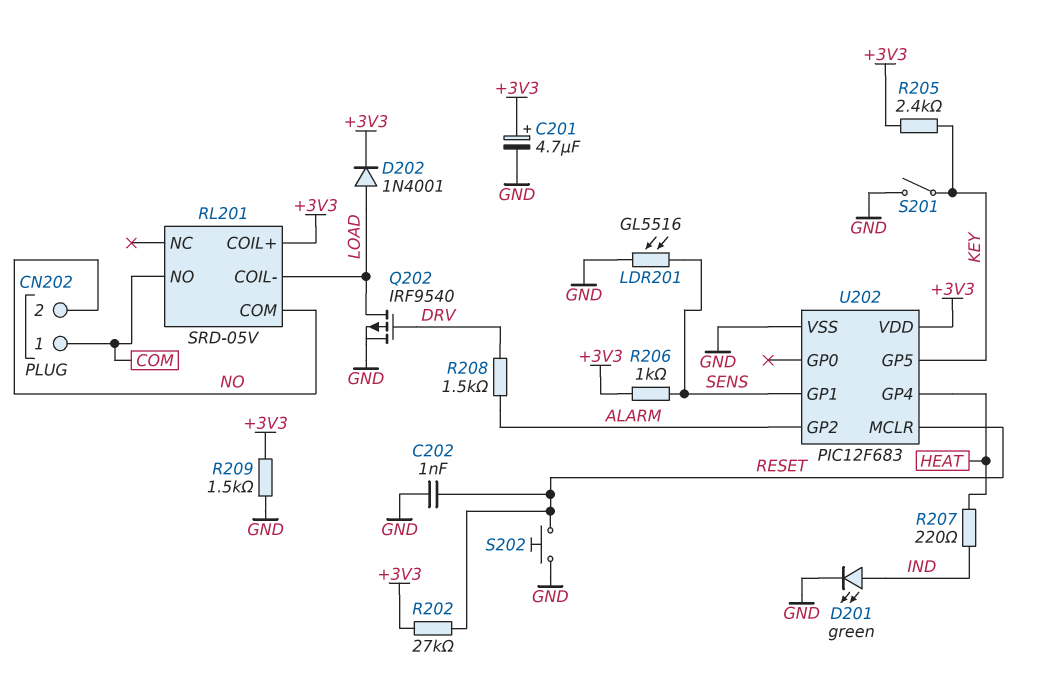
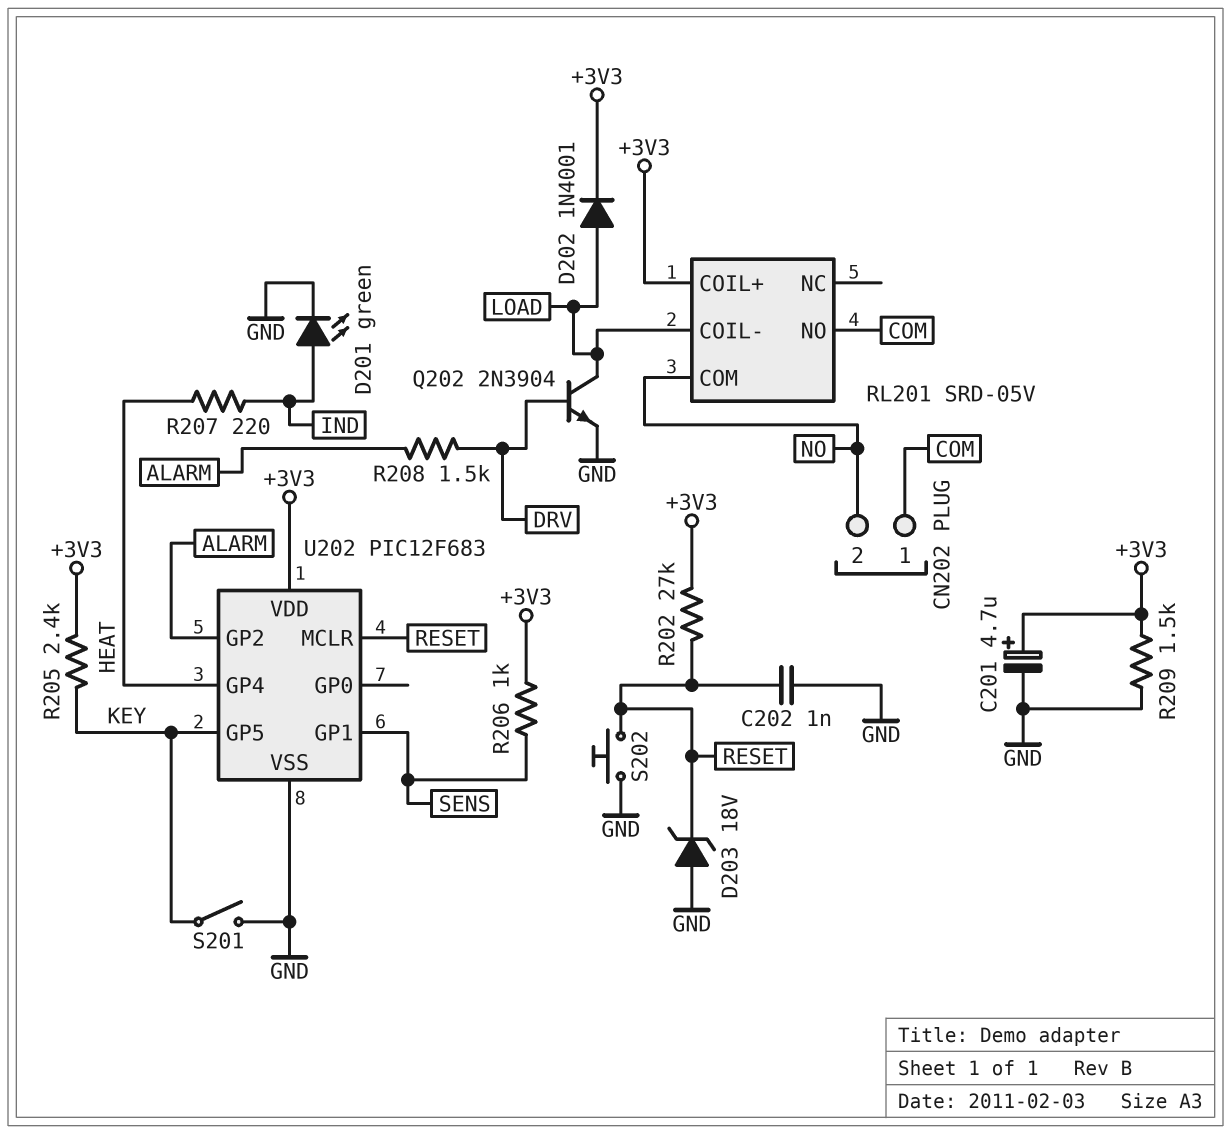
D203: none -> zener 18V (A GND, K RESET)
LDR201: GL5516 (GND, SENS) -> none
Q202: PMOS IRF9540 (G DRV, D LOAD, S GND) -> NPN 2N3904 (B DRV, C LOAD, E GND)

